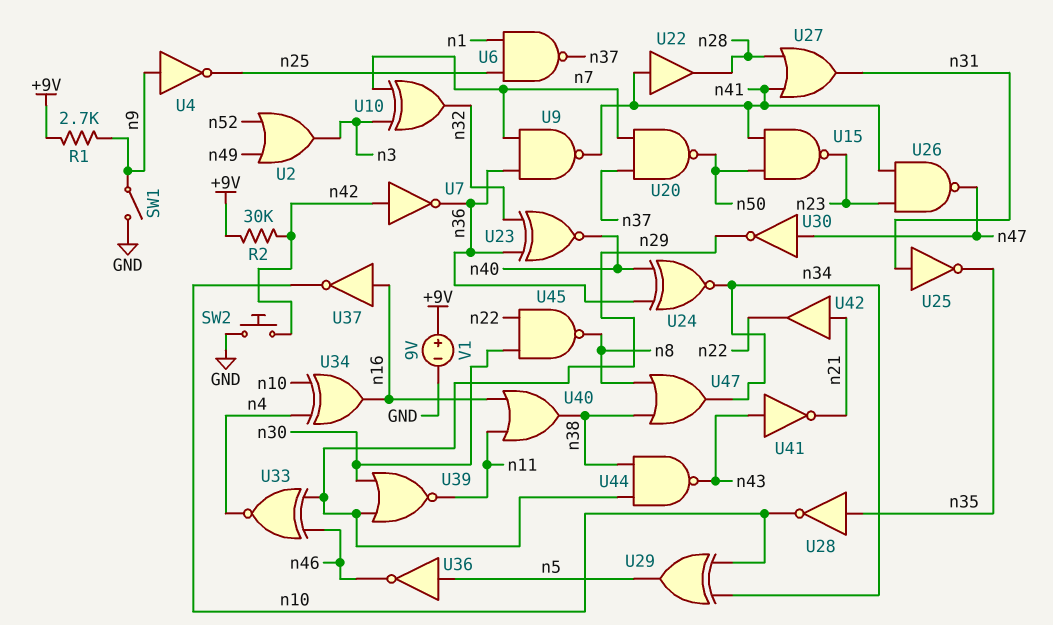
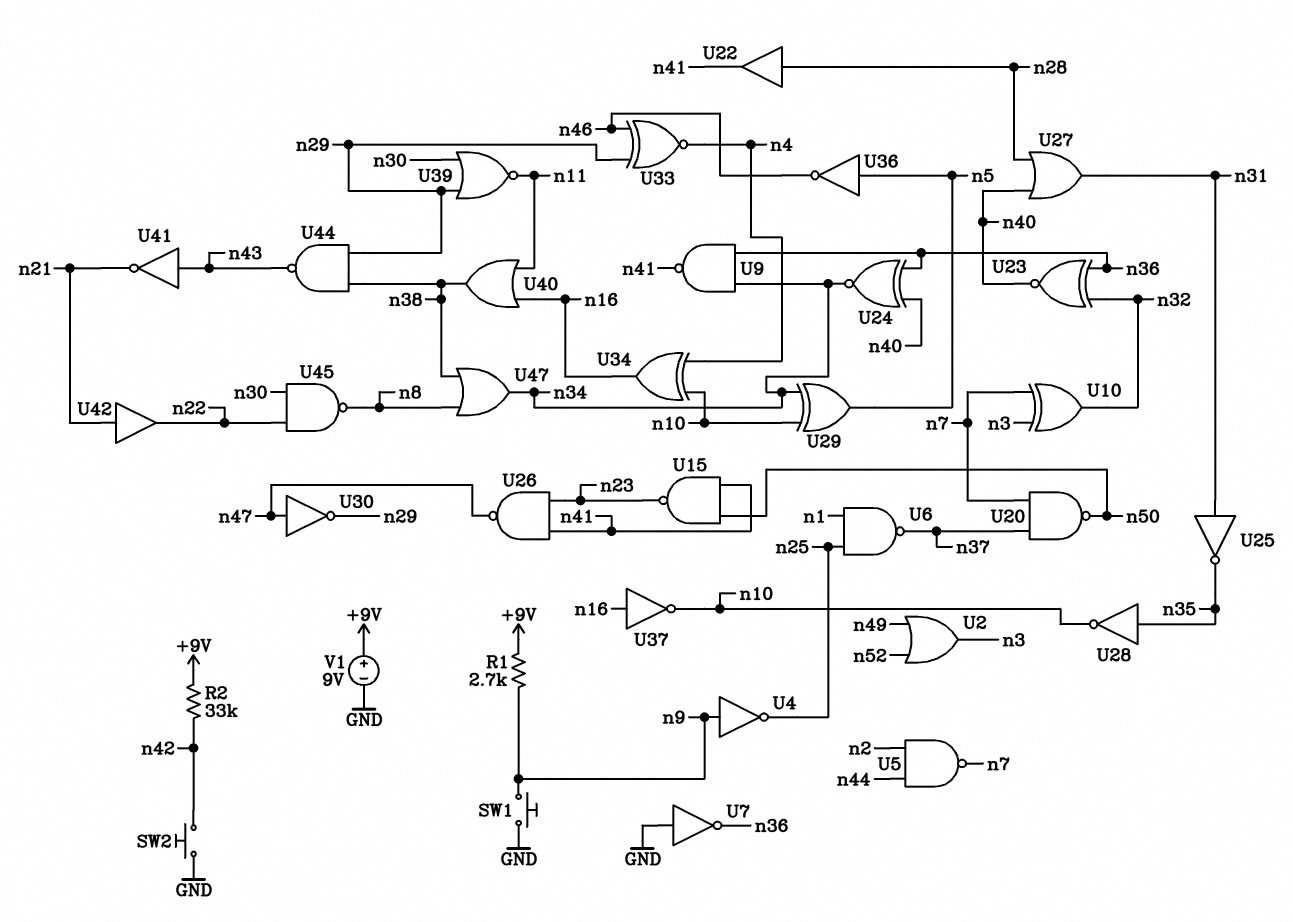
R2: 30k (+9V, n42) -> 33k (+9V, n42)
SW1: switch (GND, n9) -> button (GND, n9)
U5: none -> NAND (in n2, in n44, out n7)
U7: NOT (in n42, out n36) -> NOT (in GND, out n36)
U9: NAND (in n7, in n36, out n41) -> NAND (in n34, in n36, out n41)
U22: buffer (in n41, out n28) -> buffer (in n28, out n41)
U27: OR (in n28, in n41, out n31) -> OR (in n28, in n40, out n31)

